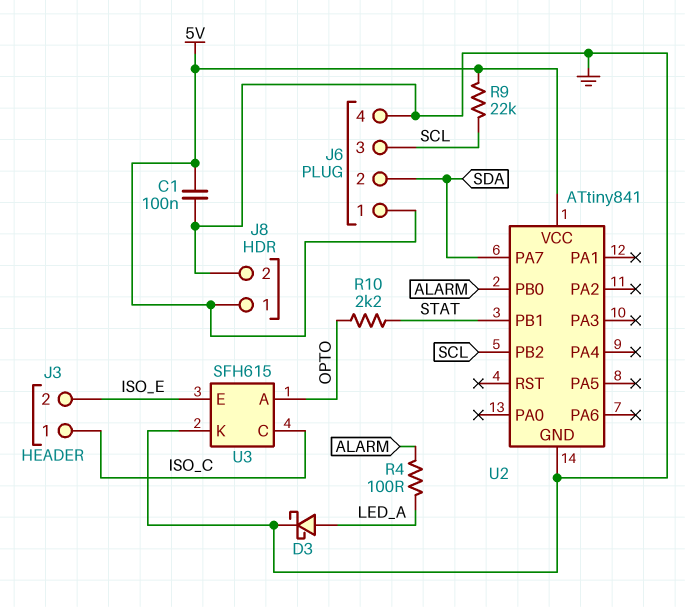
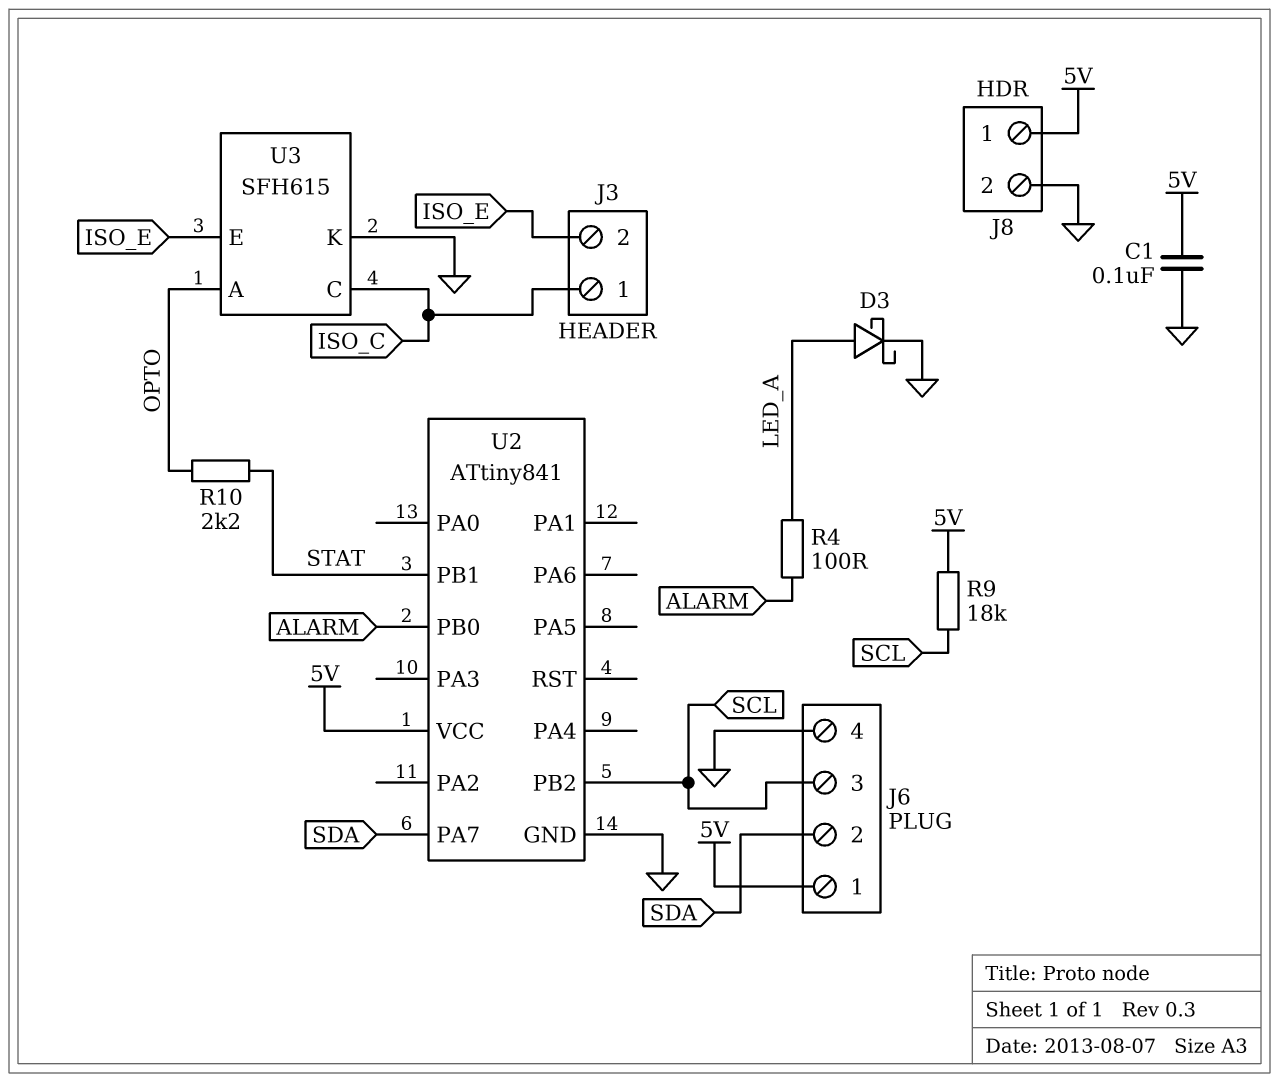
R9: 22k (5V, SCL) -> 18k (5V, SCL)

